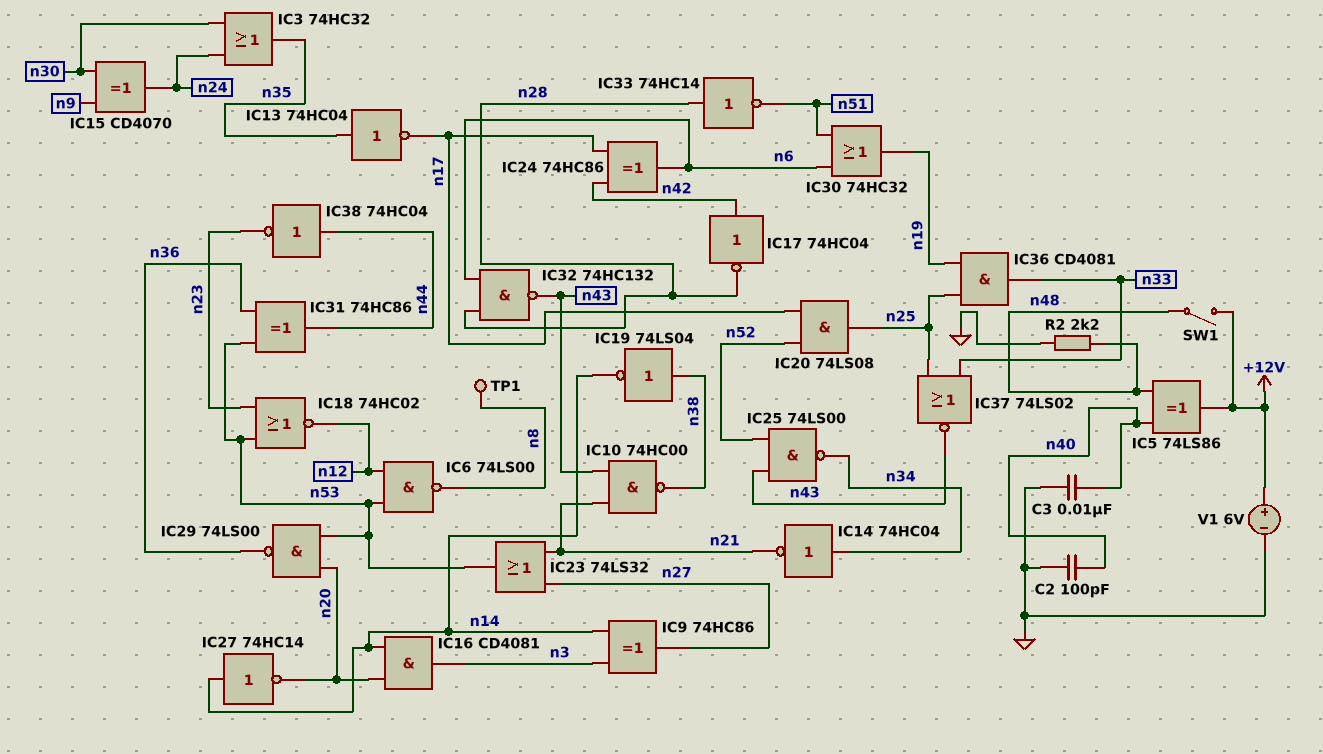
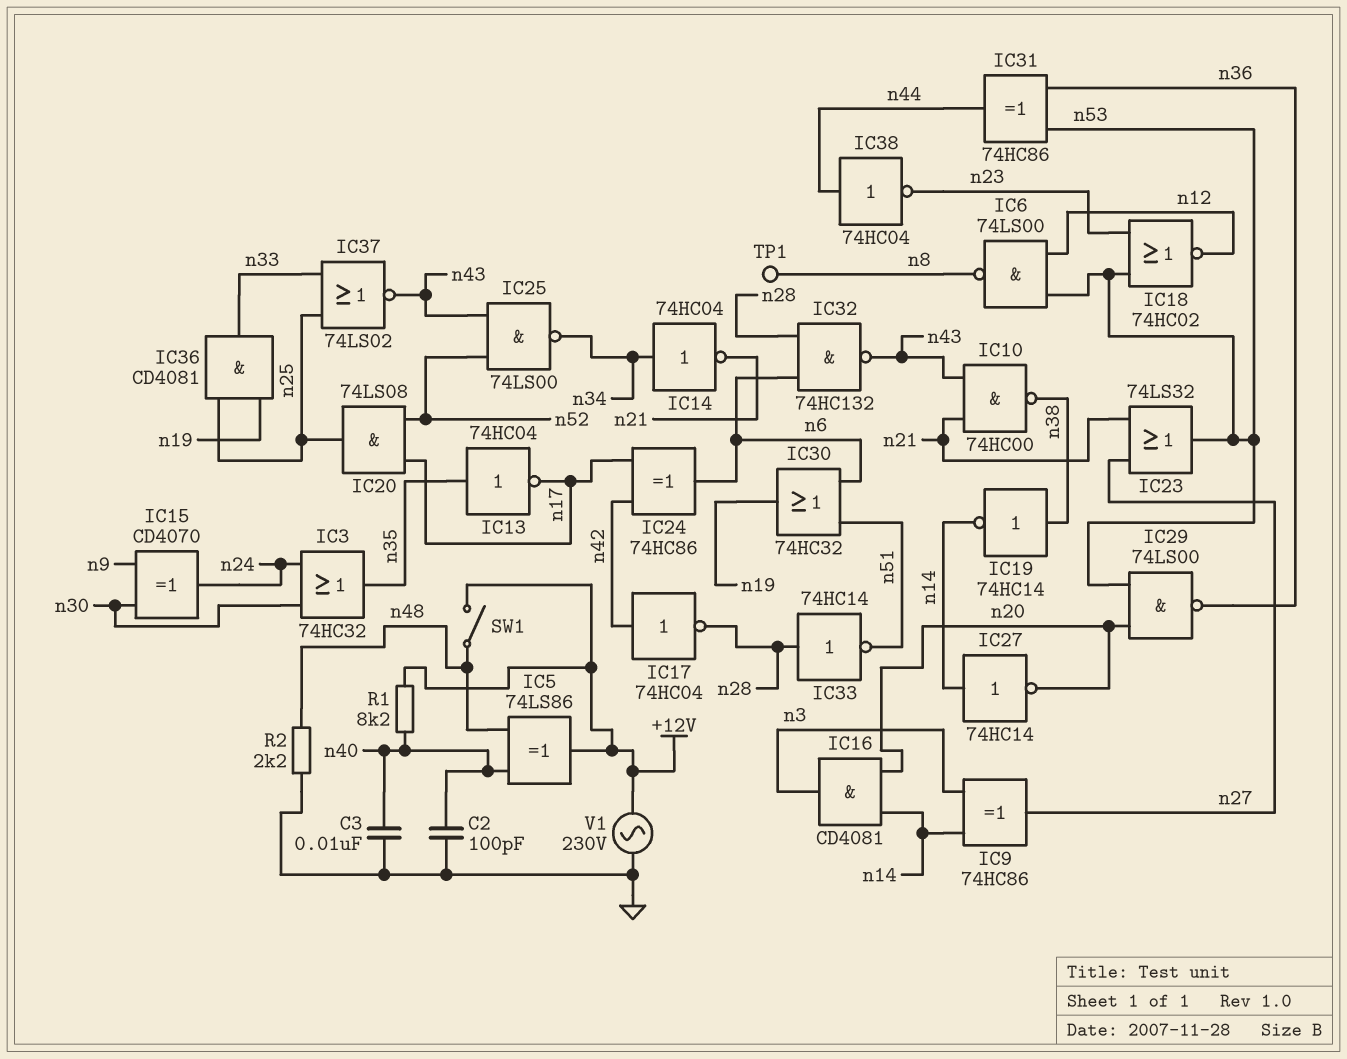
IC19: NOT 74LS04 (in n38, out n14) -> NOT 74HC14 (in n38, out n14)
R1: none -> 8.2k (+12V, n40)
V1: 6V (plus +12V, minus GND) -> AC 230V (+12V, GND)

